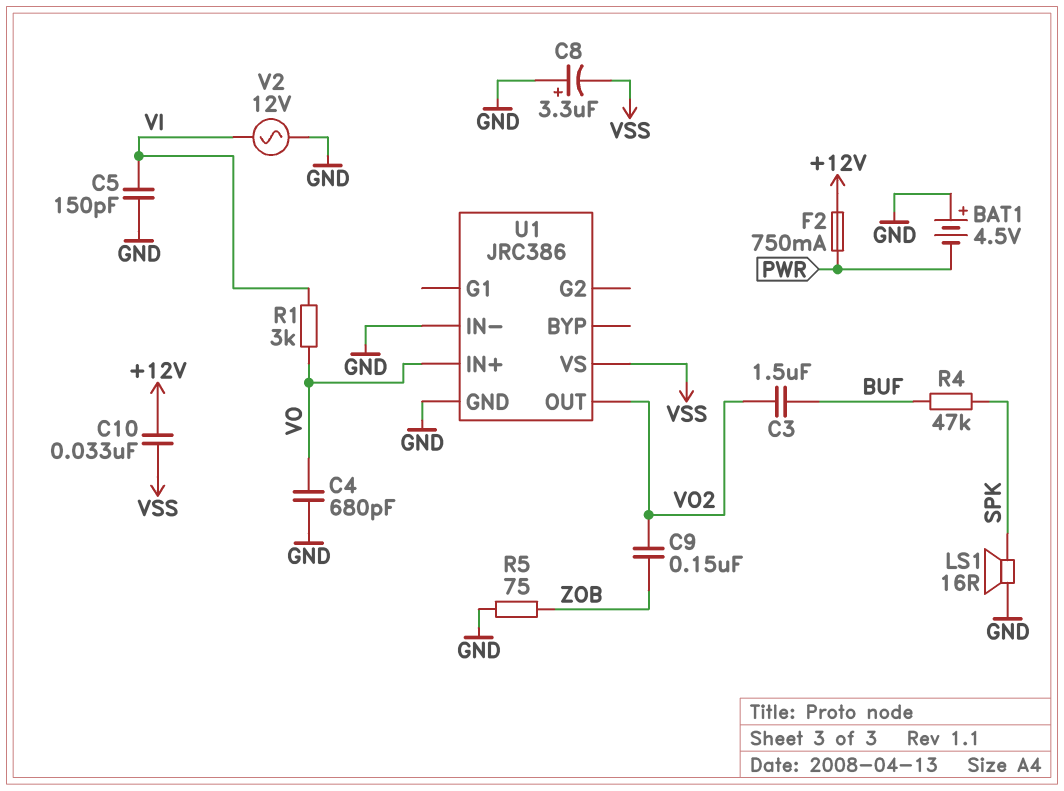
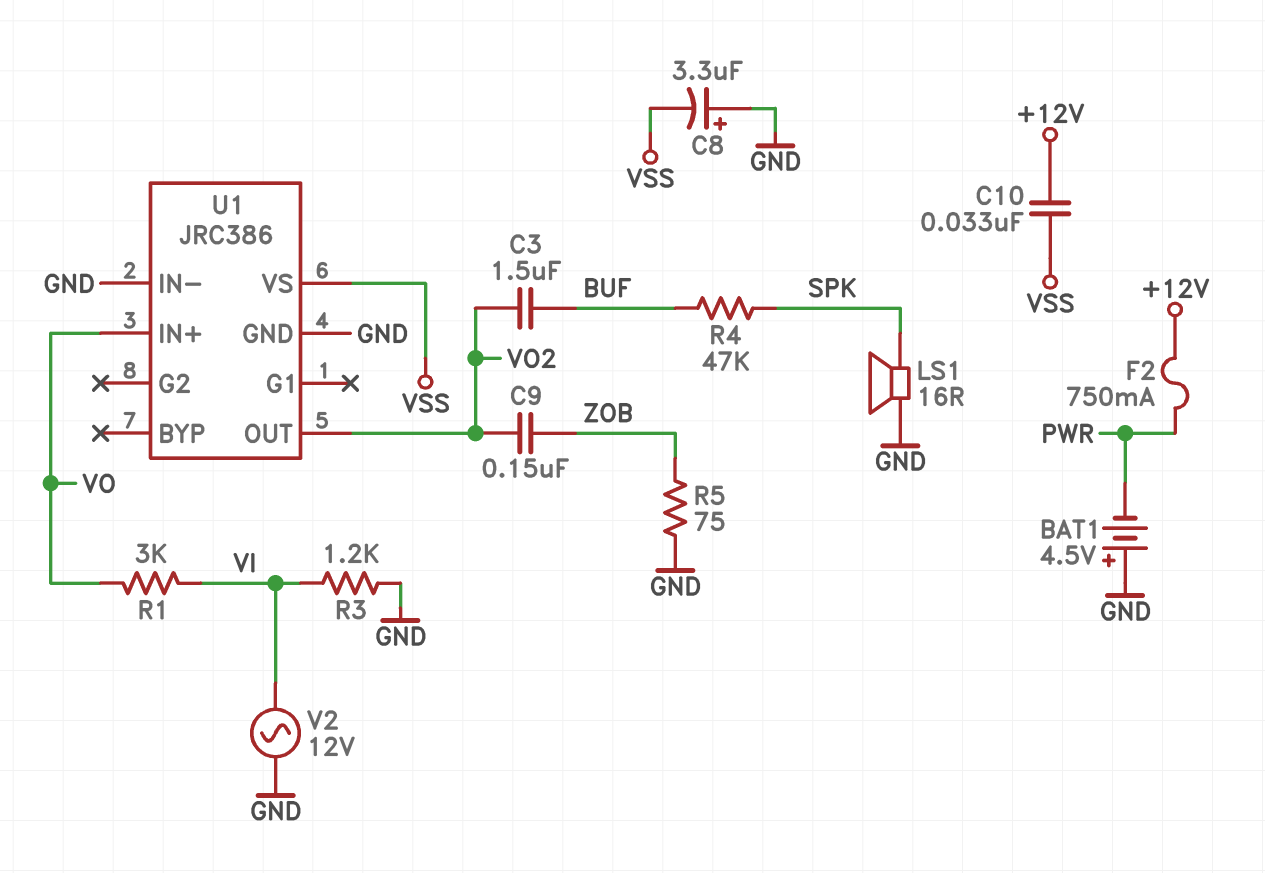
C4: 680pF (GND, VO) -> none
C5: 150pF (GND, VI) -> none
R3: none -> 1.2k (GND, VI)

